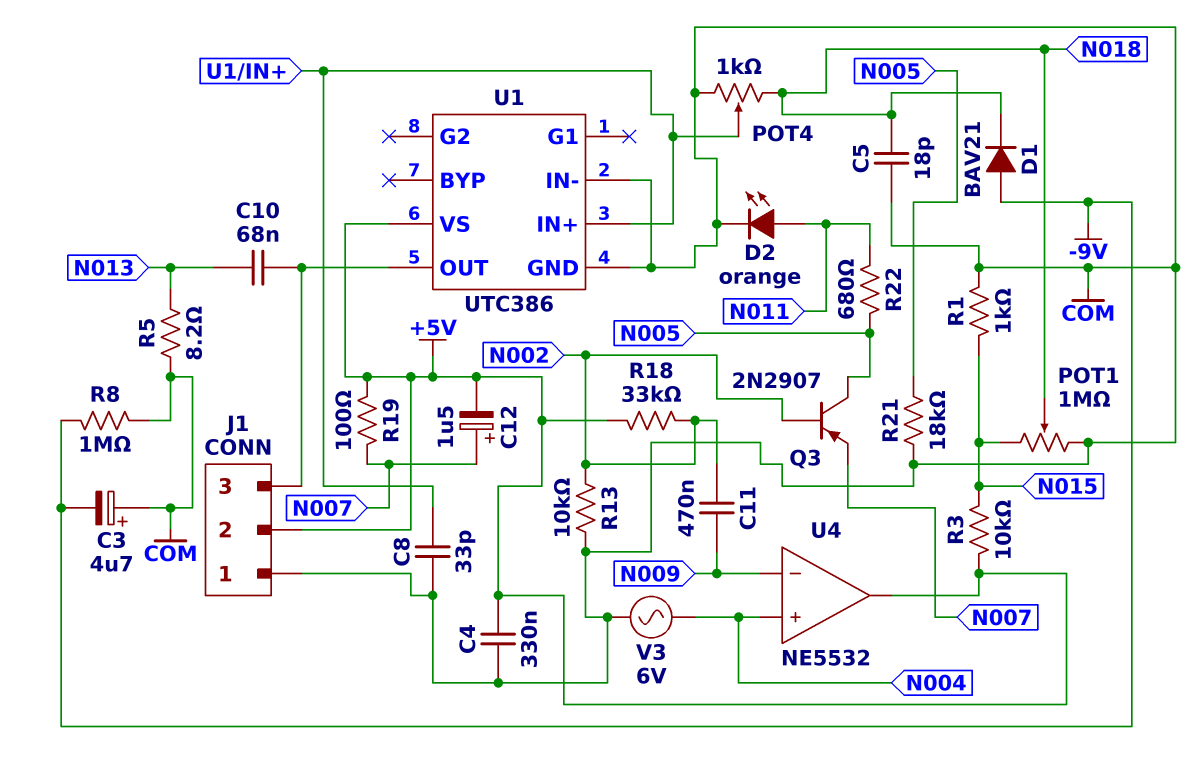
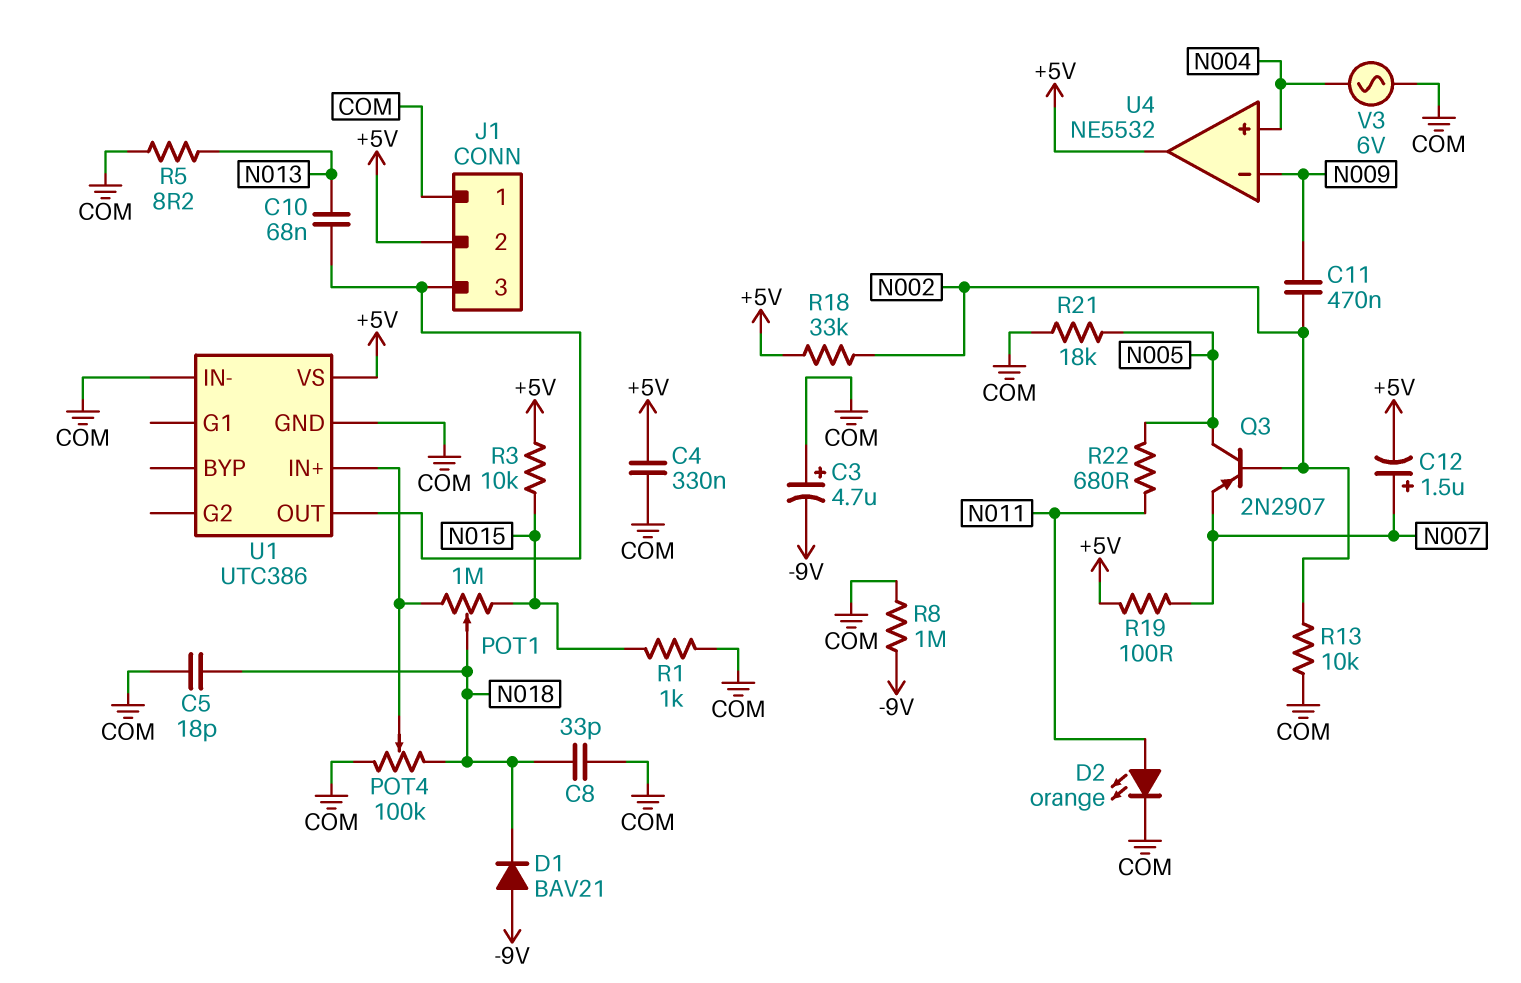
C8: 33pF (COM, U1/IN+) -> 33pF (COM, N018)
POT1: 1M (COM, N015, wiper N018) -> 1M (N015, U1/IN+, wiper N018)
POT4: 1k (COM, N018, wiper U1/IN+) -> 100k (COM, N018, wiper U1/IN+)

